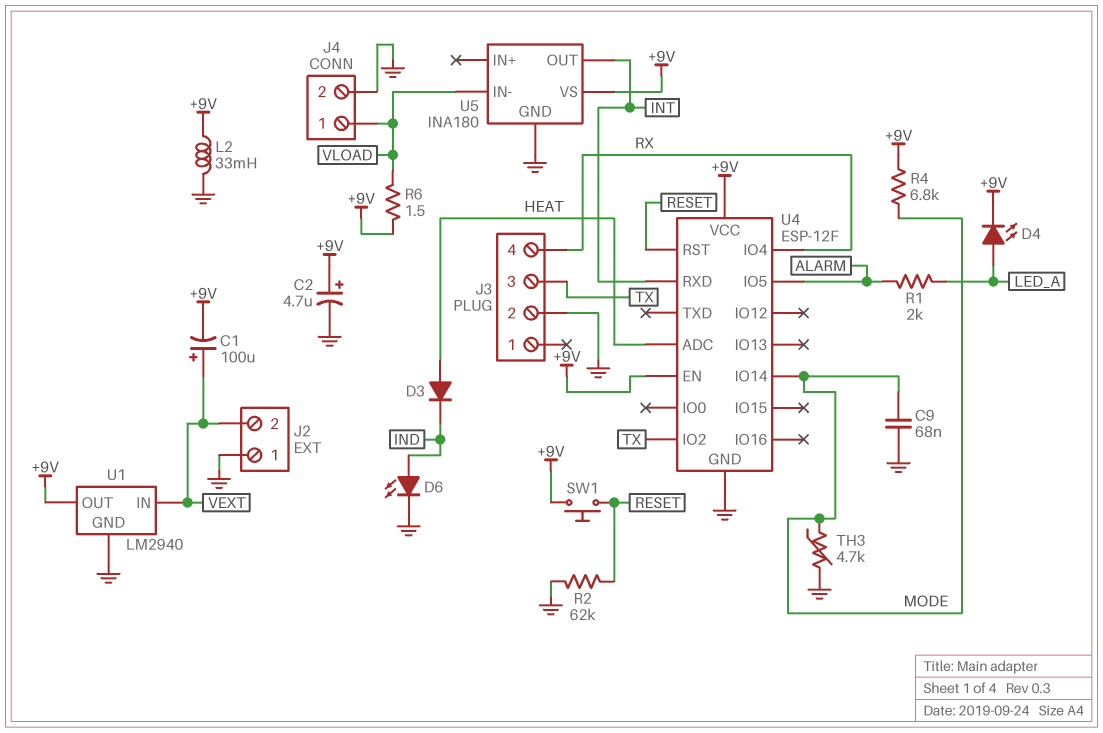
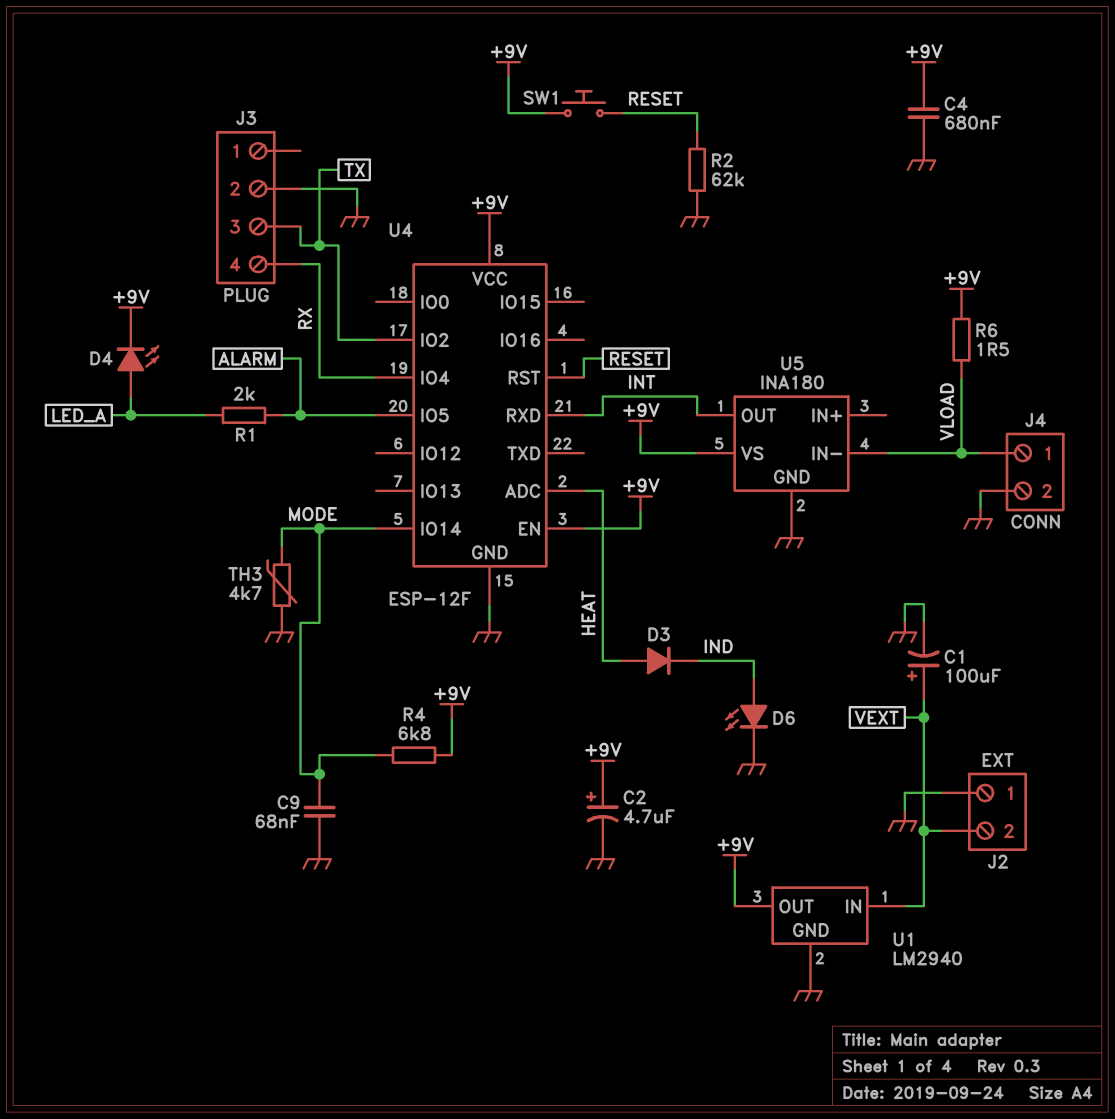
C1: 100uF (plus VEXT, minus +9V) -> 100uF (plus VEXT, minus GND)
C4: none -> 680nF (+9V, GND)
L2: 33mH (+9V, GND) -> none

